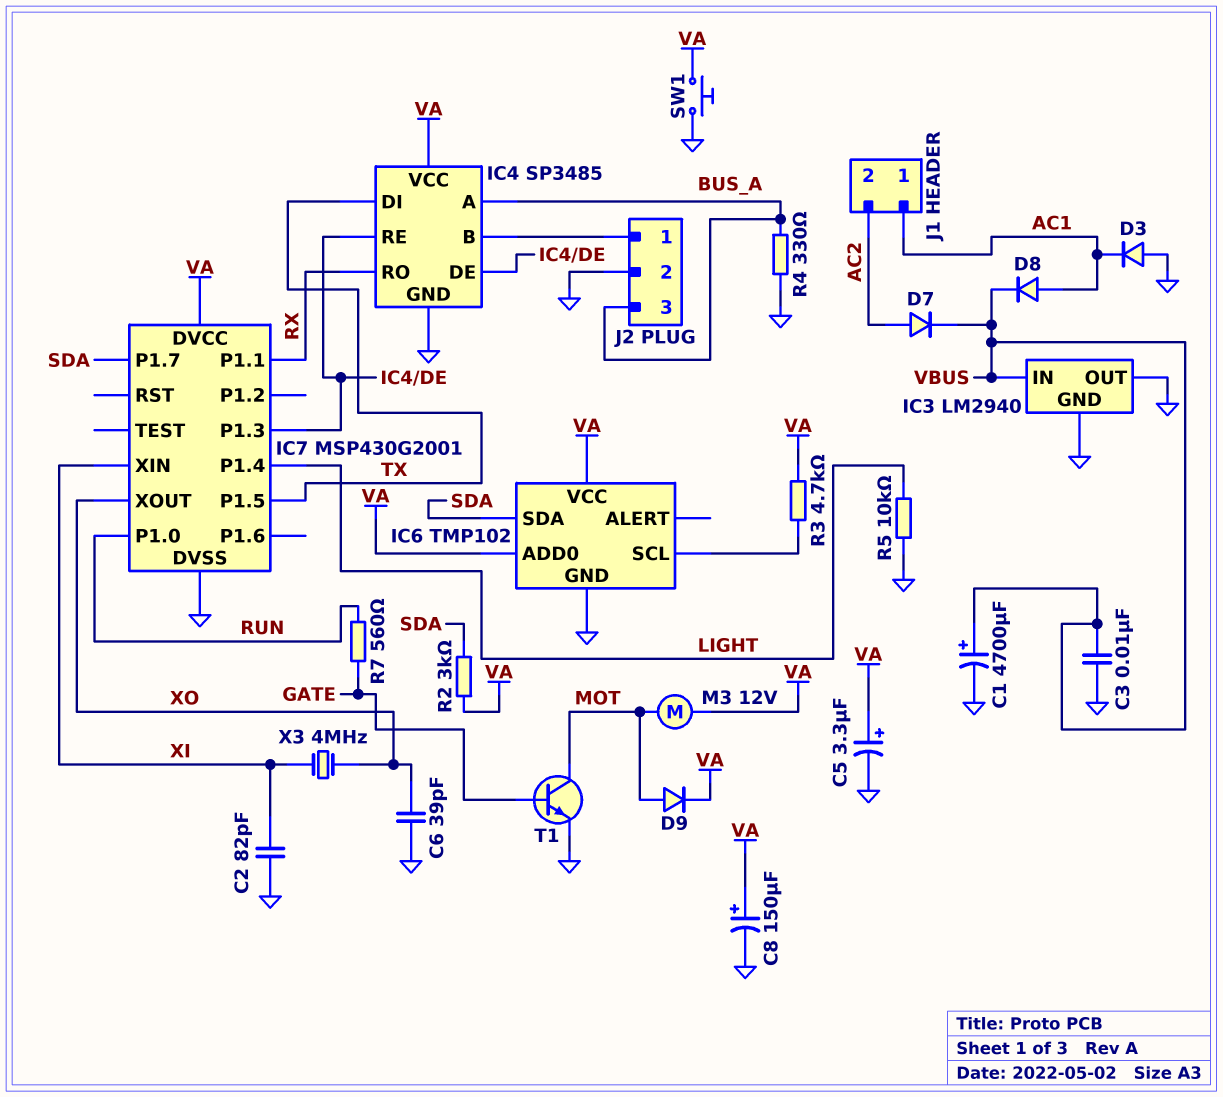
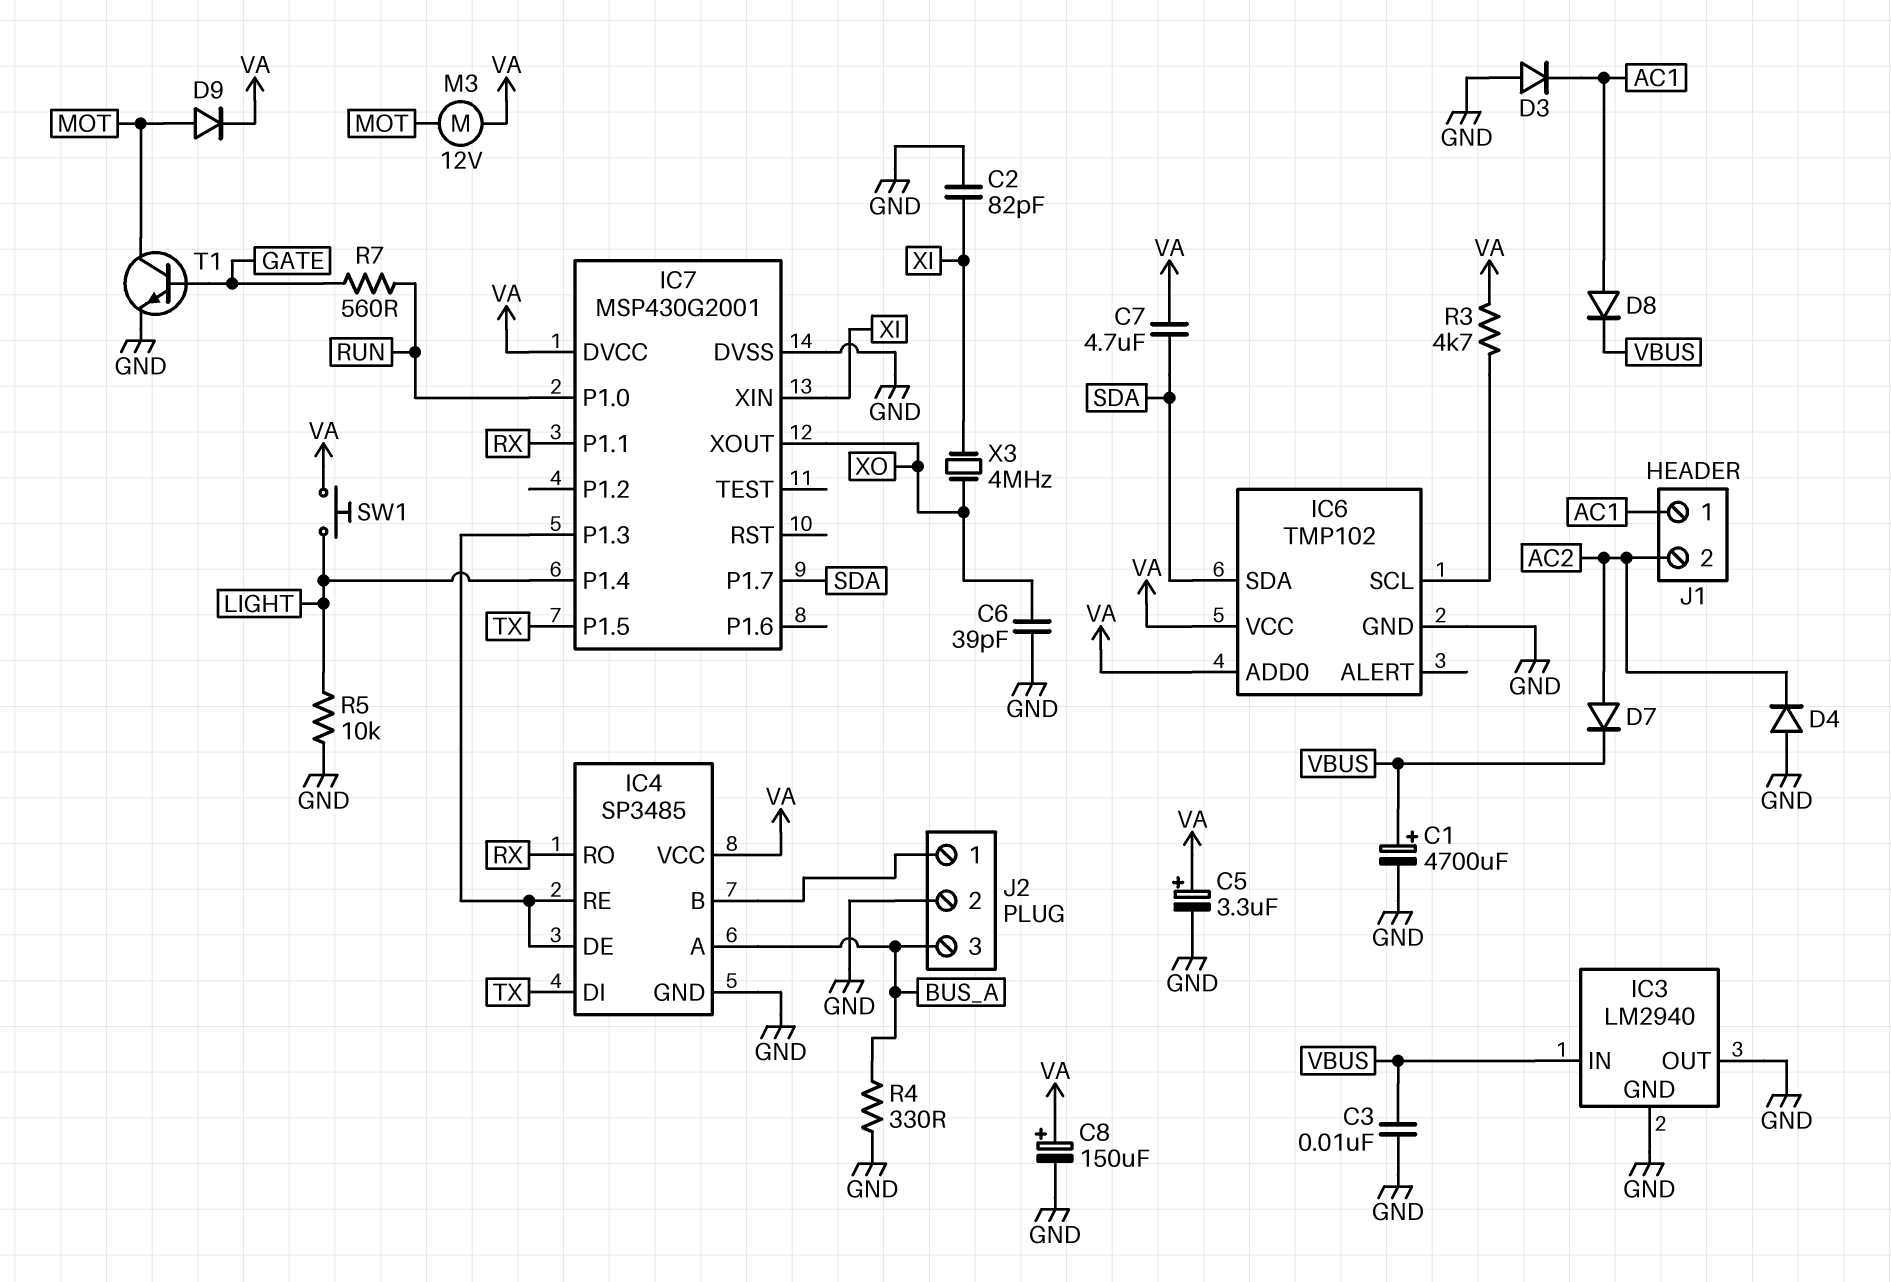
C7: none -> 4.7uF (SDA, VA)
D4: none -> diode (A GND, K AC2)
R2: 3k (SDA, VA) -> none
SW1: button (GND, VA) -> button (LIGHT, VA)

